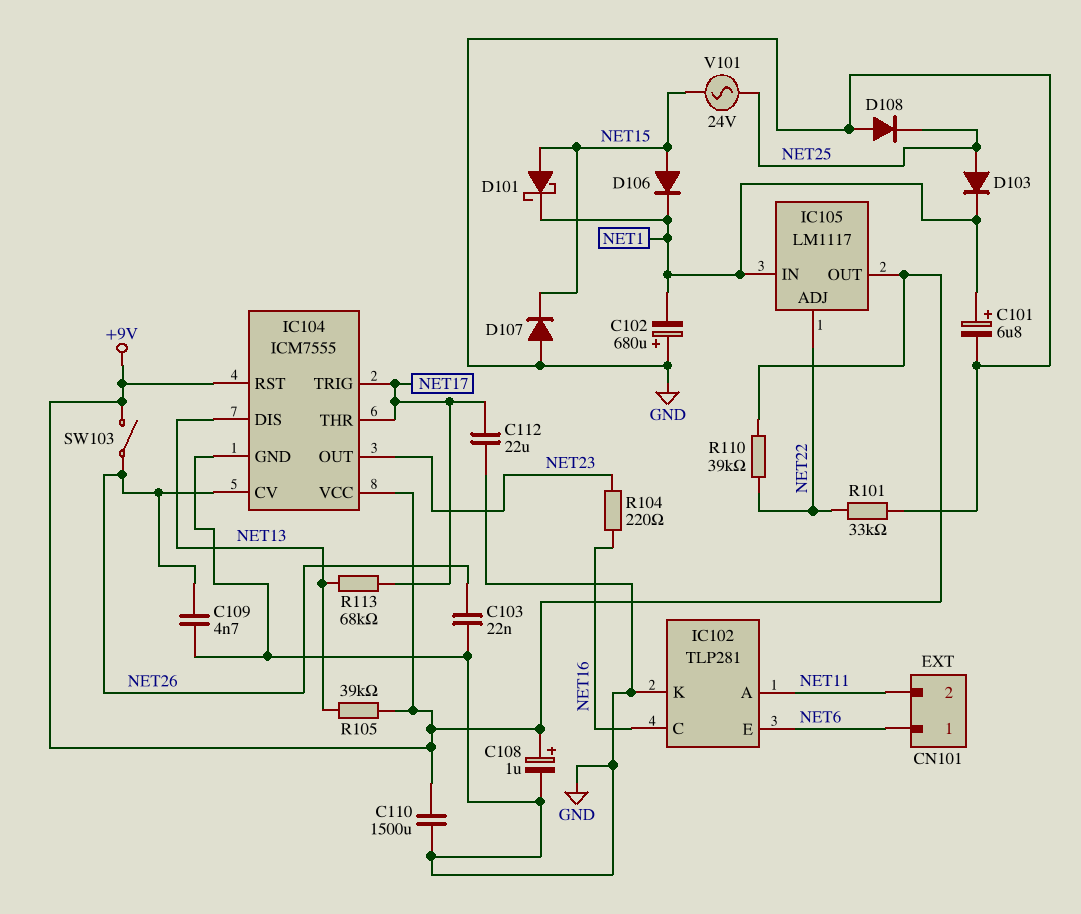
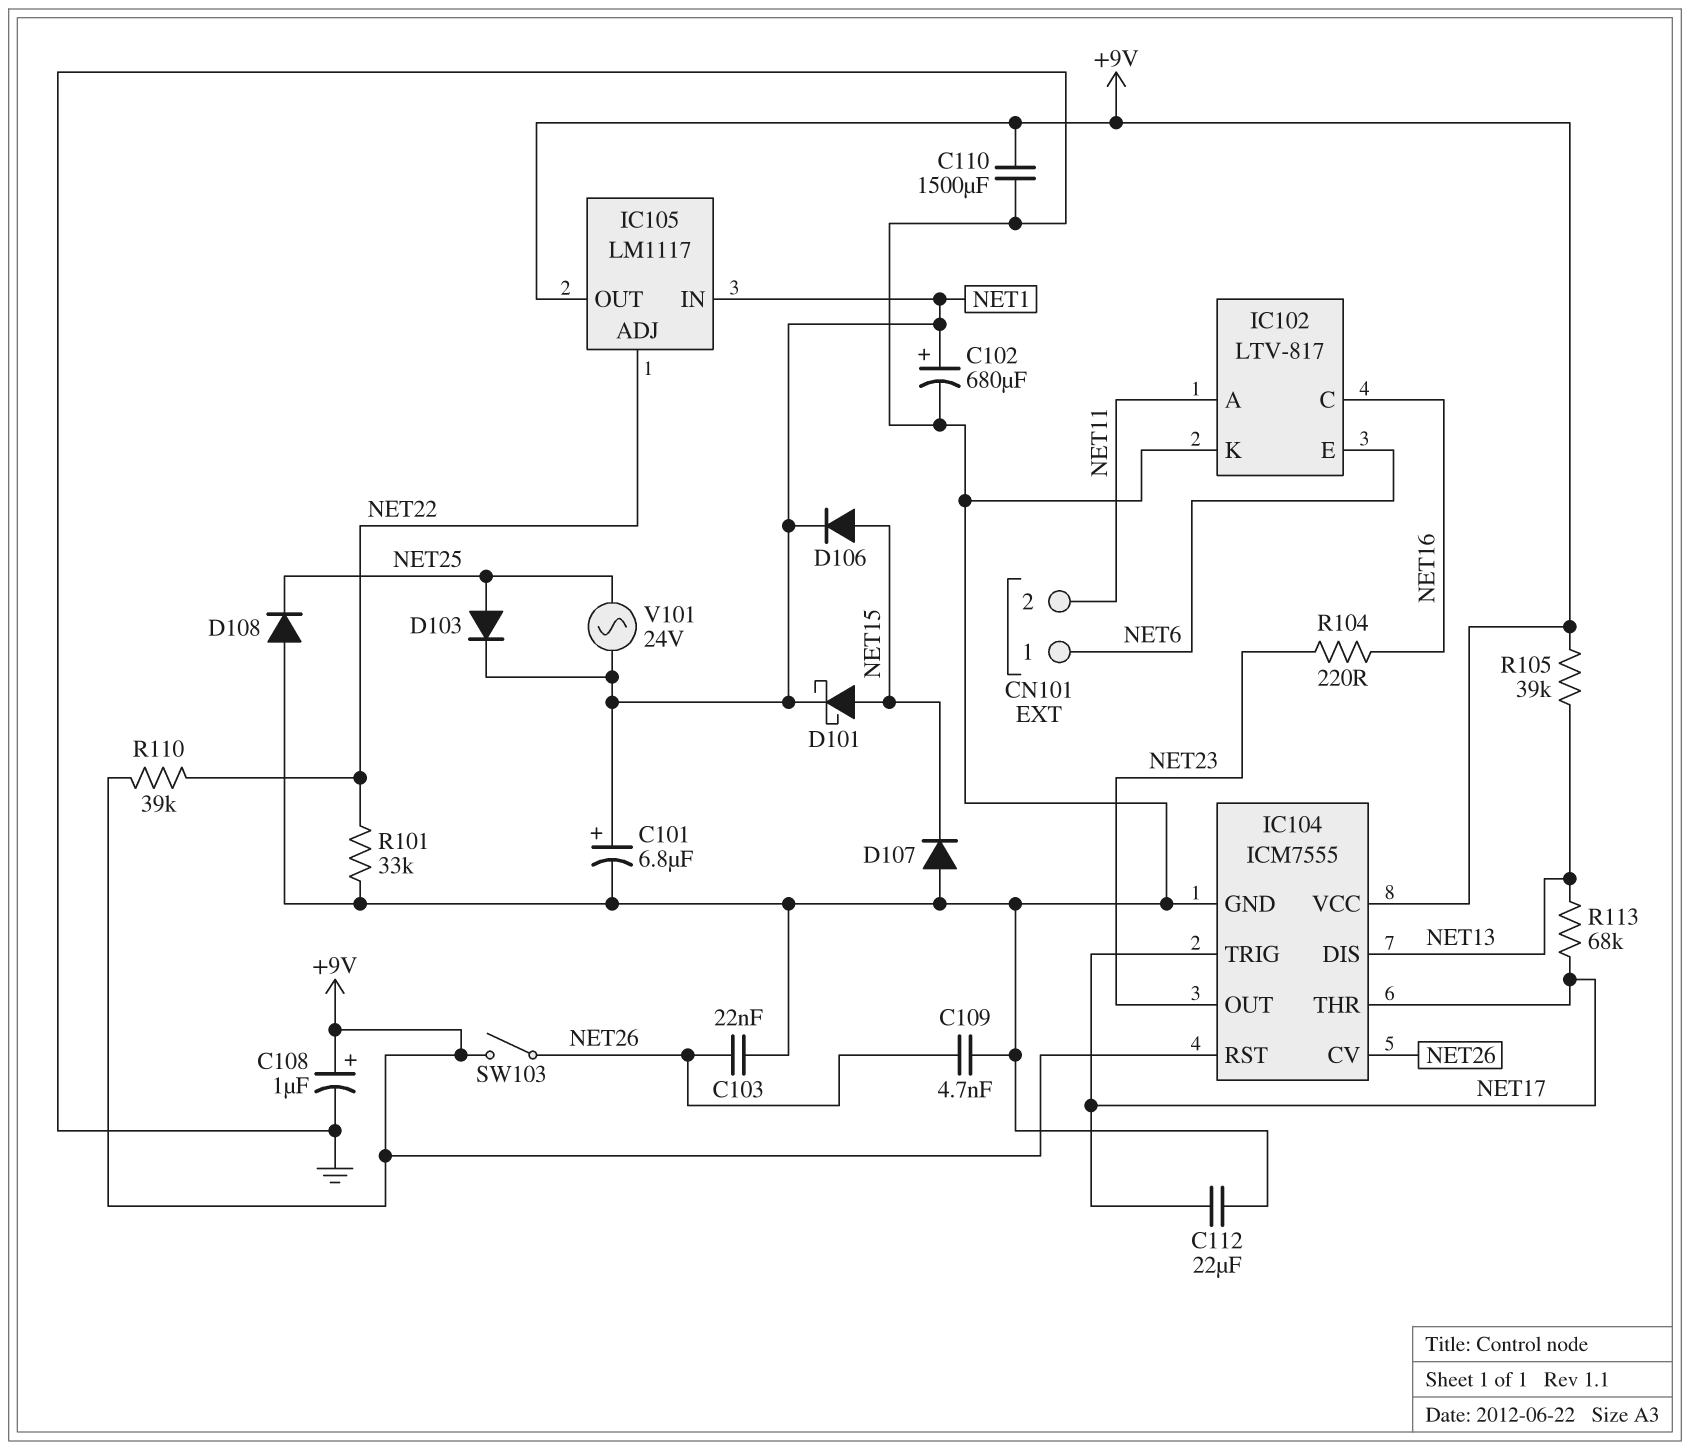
C102: 680uF (plus GND, minus NET1) -> 680uF (plus NET1, minus GND)
IC102: TLP281 -> LTV-817
V101: AC 24V (NET15, NET25) -> AC 24V (NET1, NET25)

